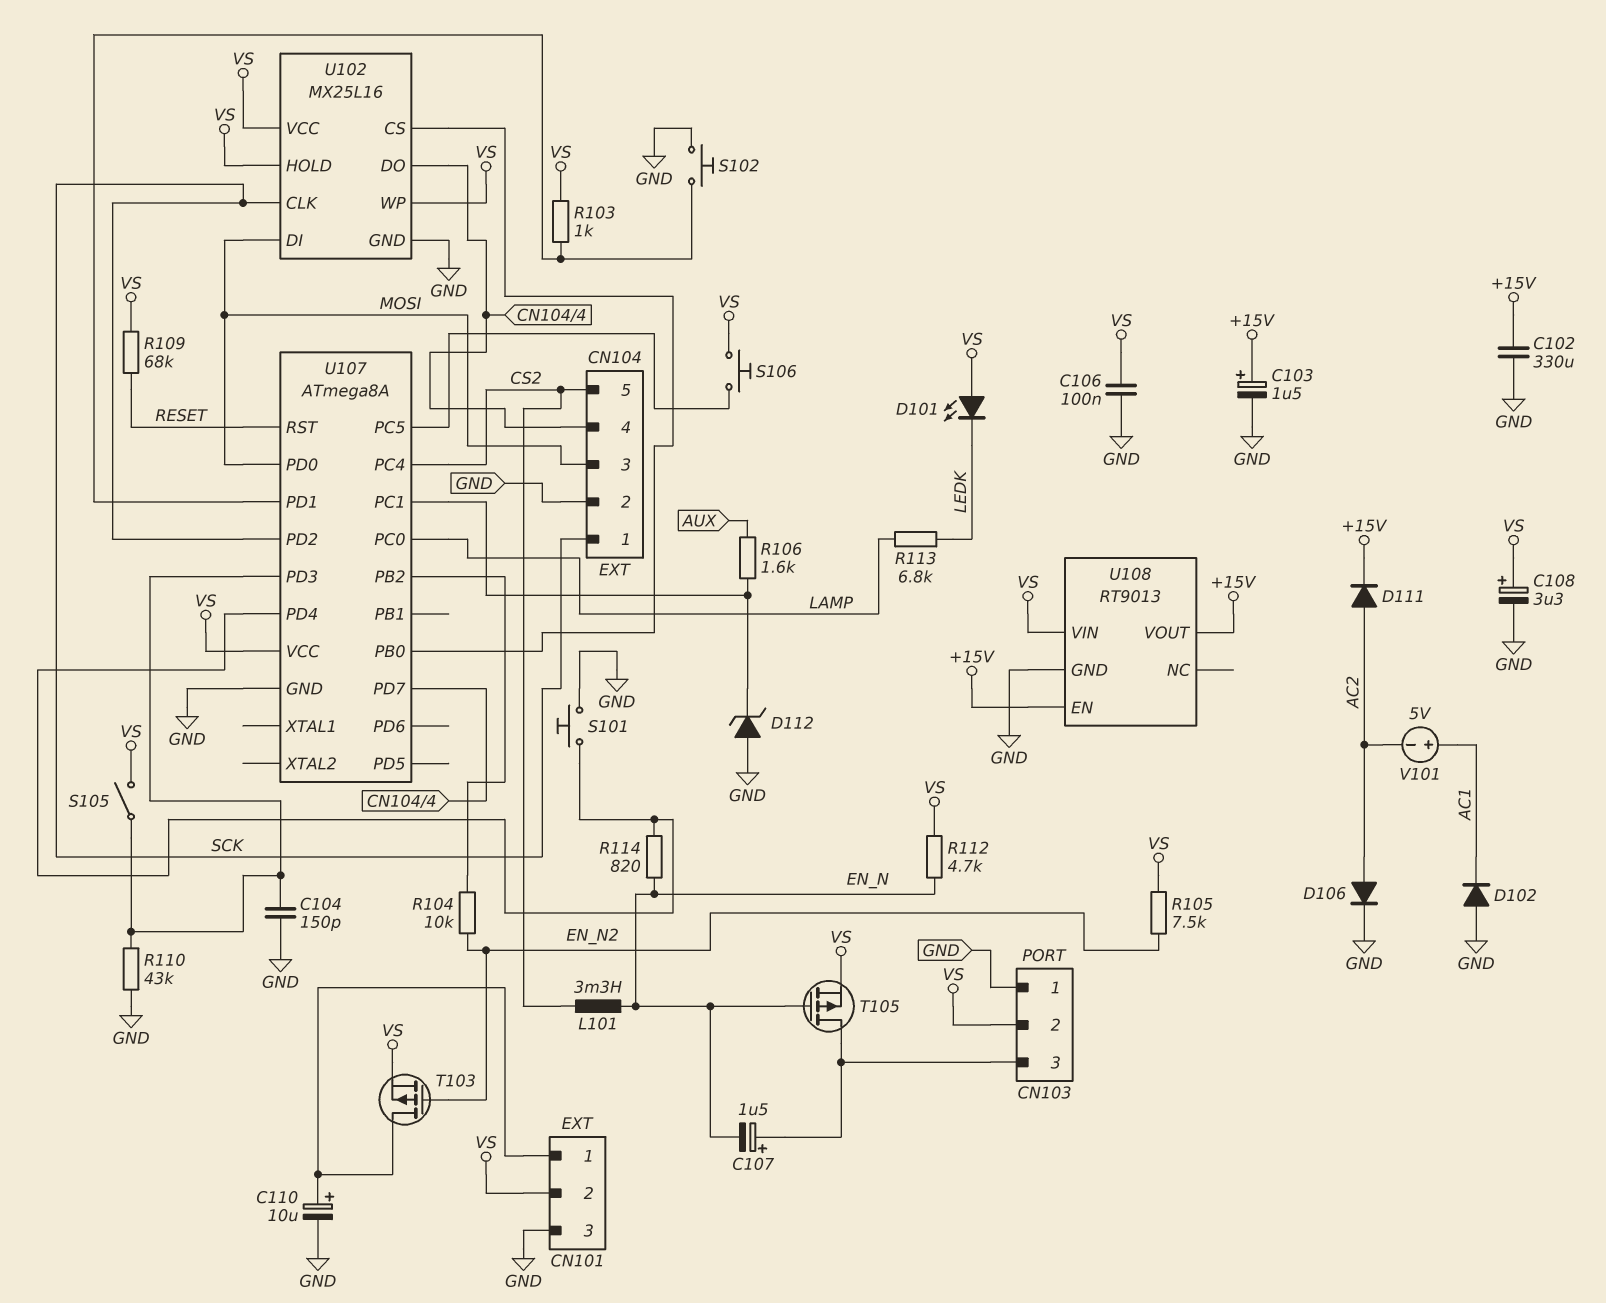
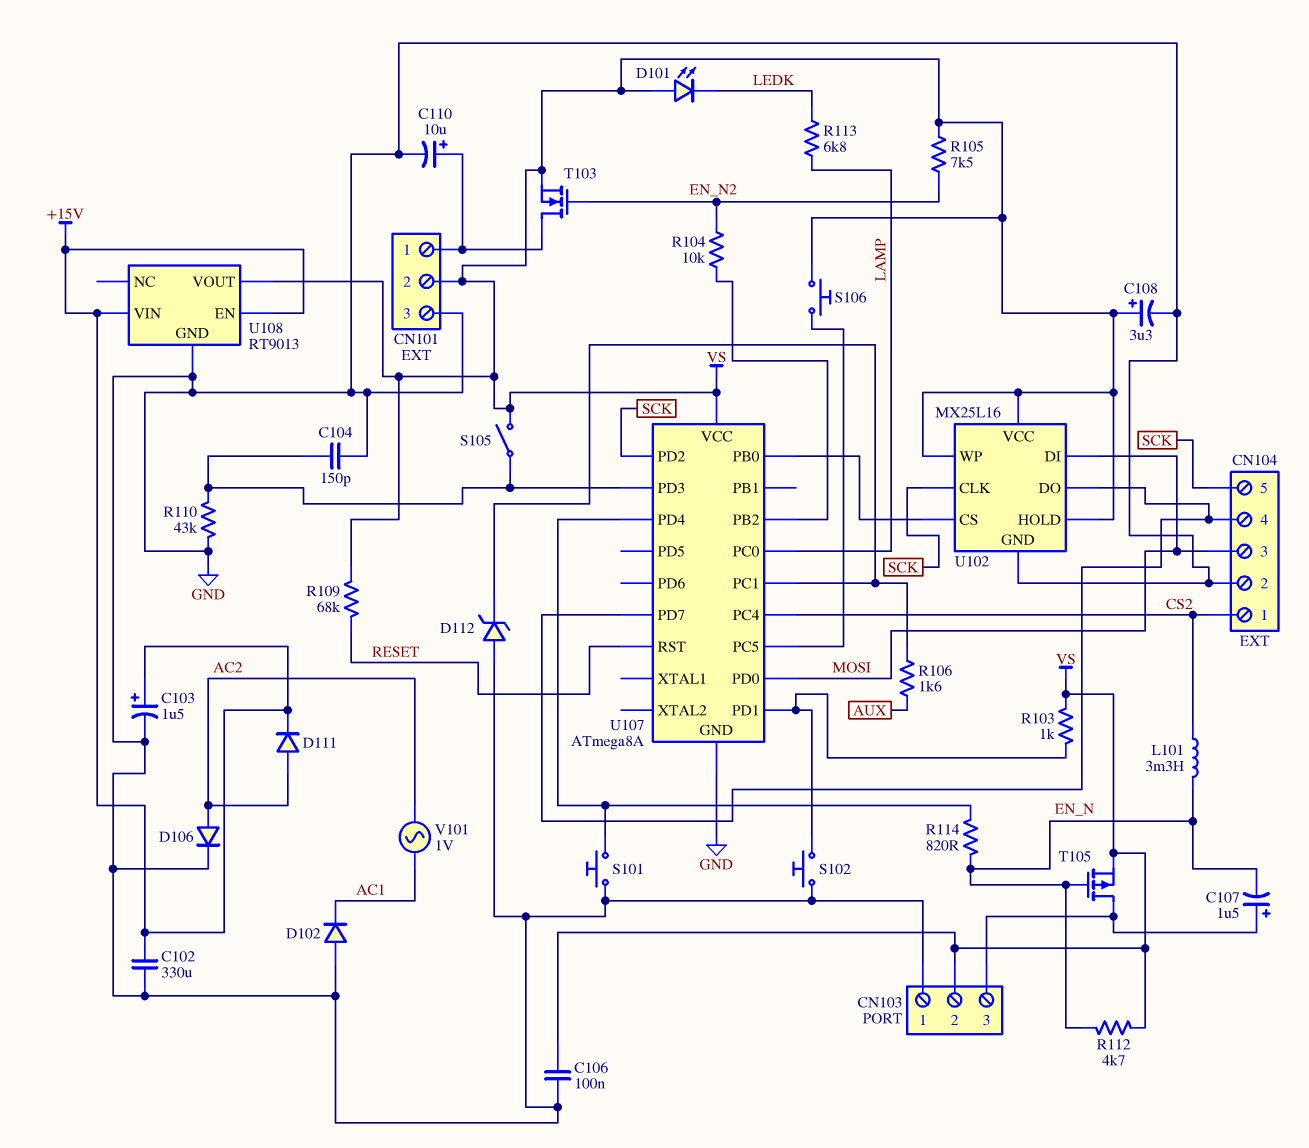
CN104 pin 1: SCK -> CS2
CN104 pin 5: CS2 -> SCK
T103: PMOS (G EN_N2, D CN101/1, S VS) -> NMOS (G EN_N2, D CN101/1, S VS)
U108 pin VIN: VS -> +15V
U108 pin VOUT: +15V -> VS
V101: 5V (plus AC1, minus AC2) -> AC 1V (AC1, AC2)

